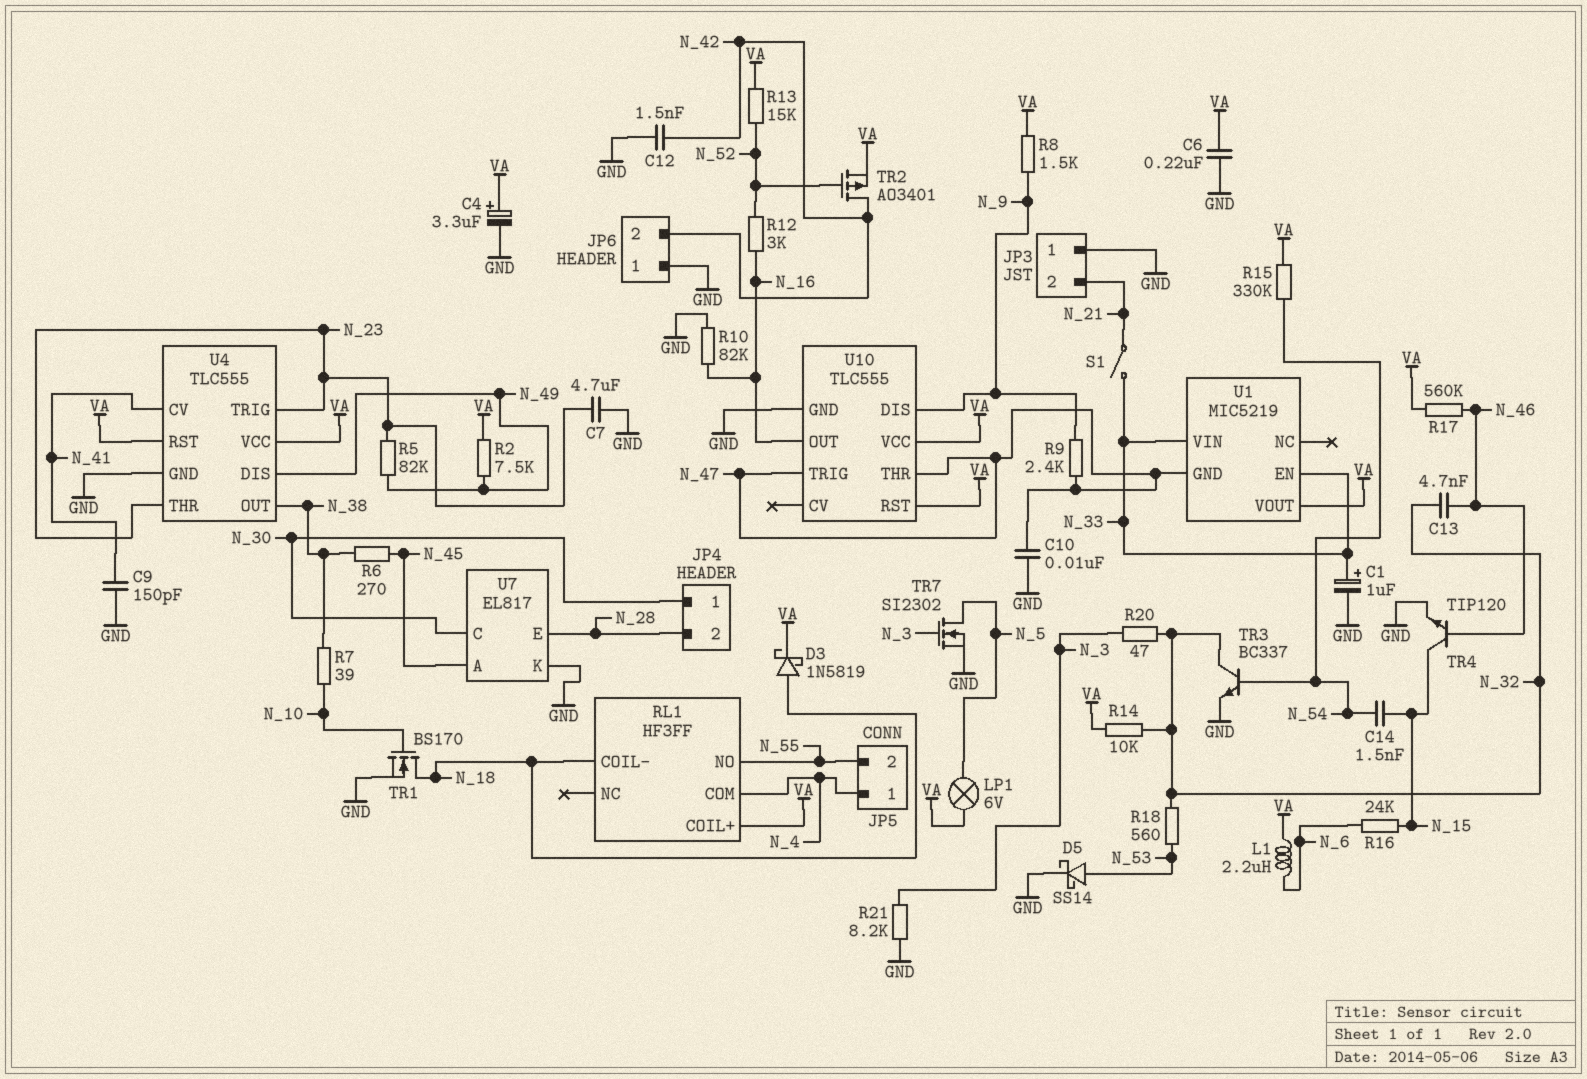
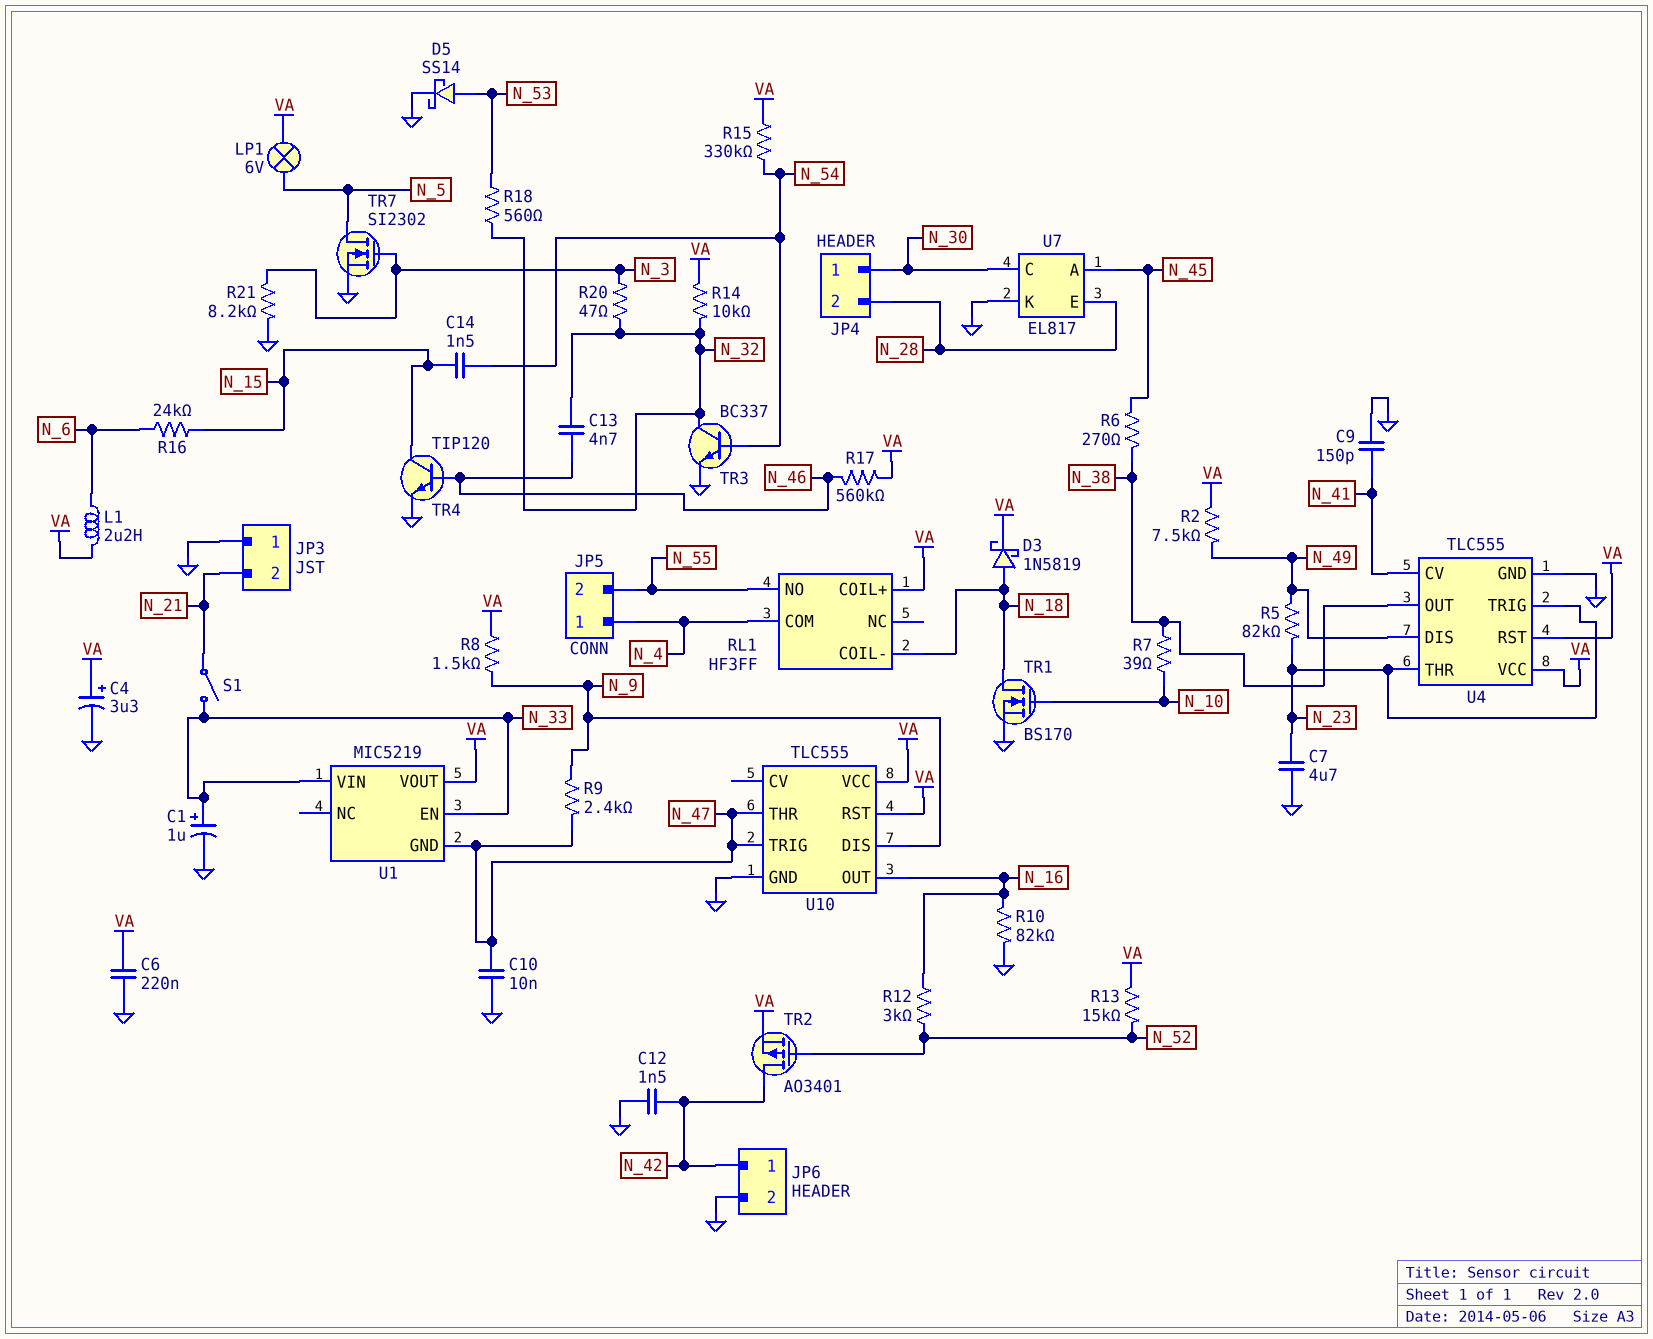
JP6 pin 1: GND -> N_42
JP6 pin 2: N_42 -> GND

